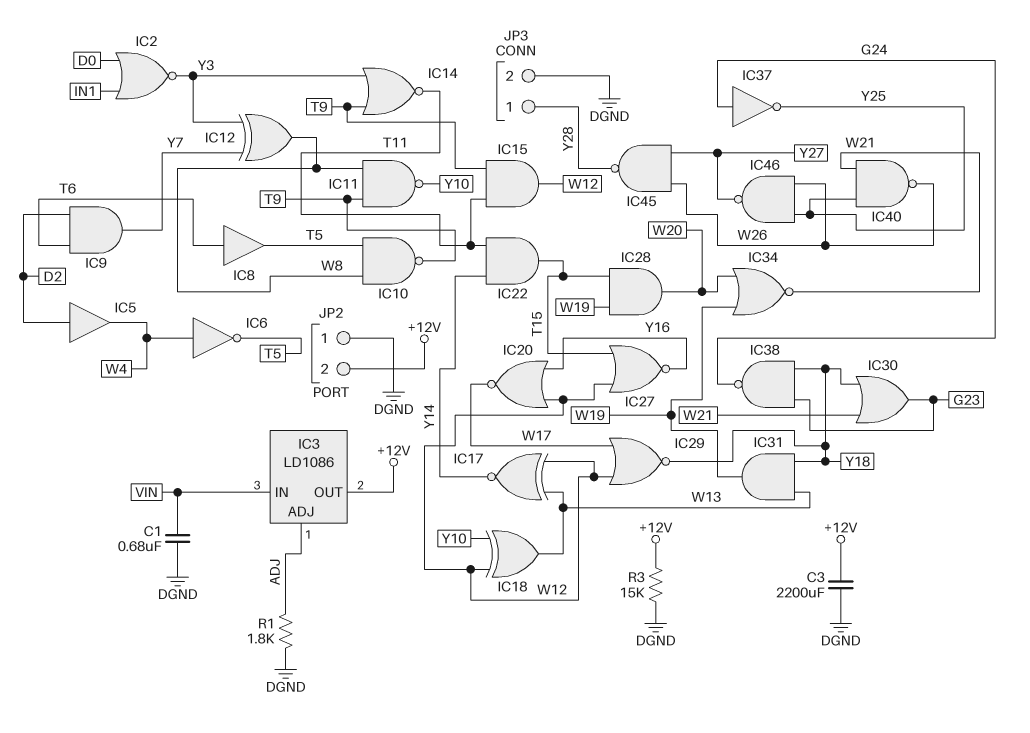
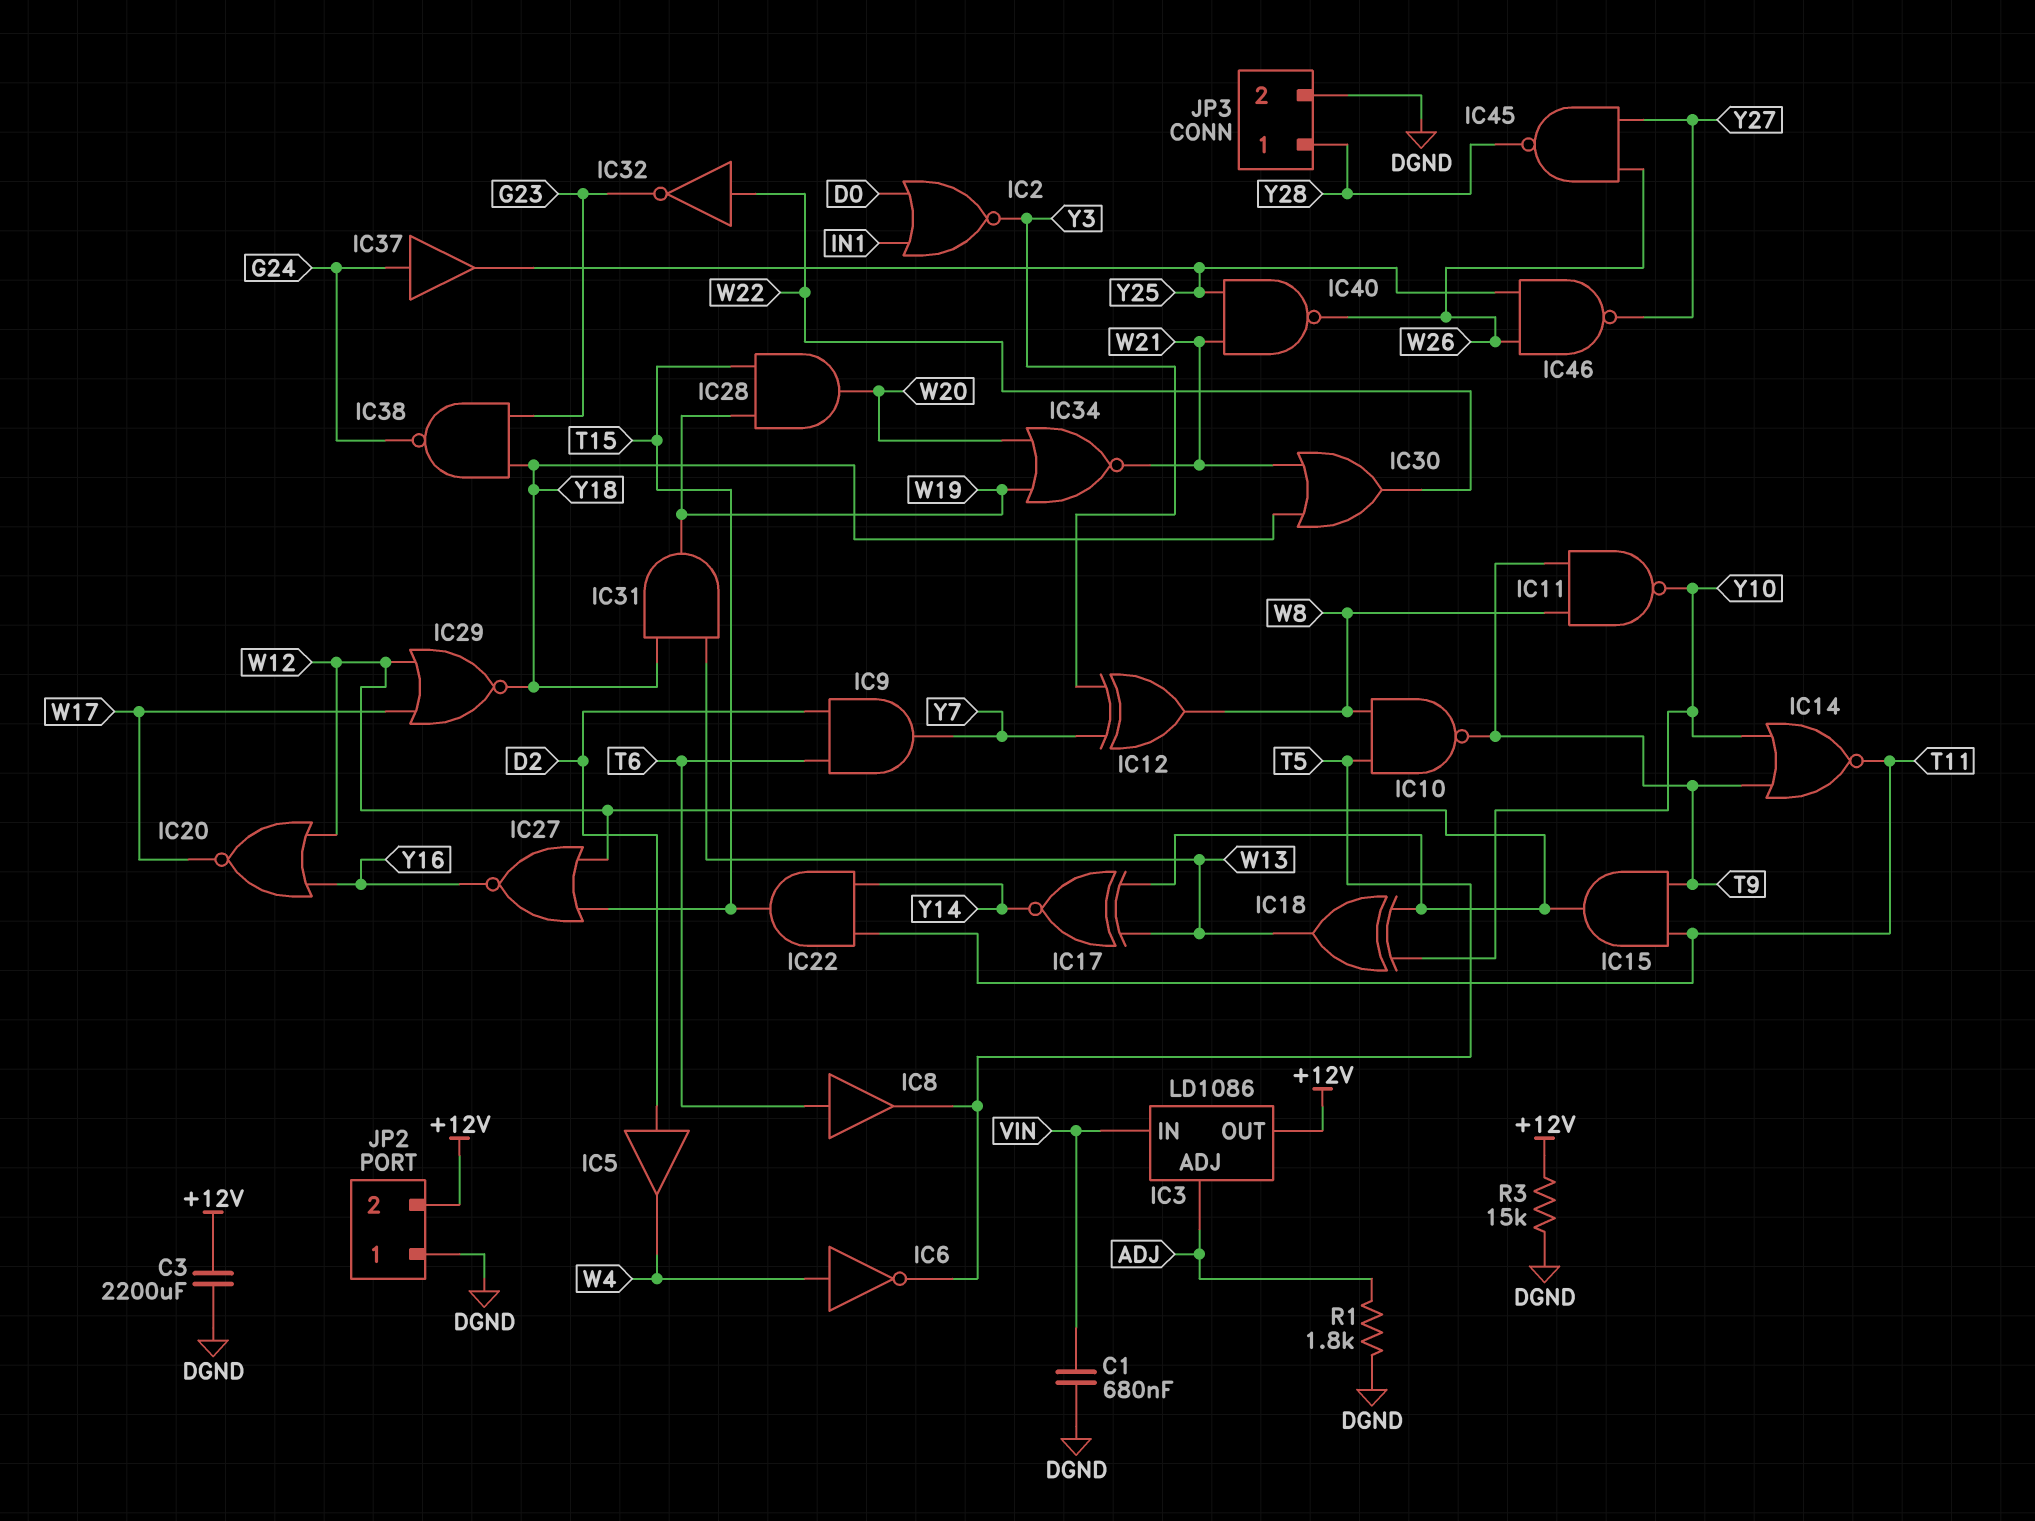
IC14: NOR (in T9, in Y3, out T11) -> NOR (in T9, in Y10, out T11)
IC30: OR (in W21, in Y18, out G23) -> OR (in W21, in Y18, out W22)
IC32: none -> NOT (in W22, out G23)
IC37: NOT (in G24, out Y25) -> buffer (in G24, out Y25)

